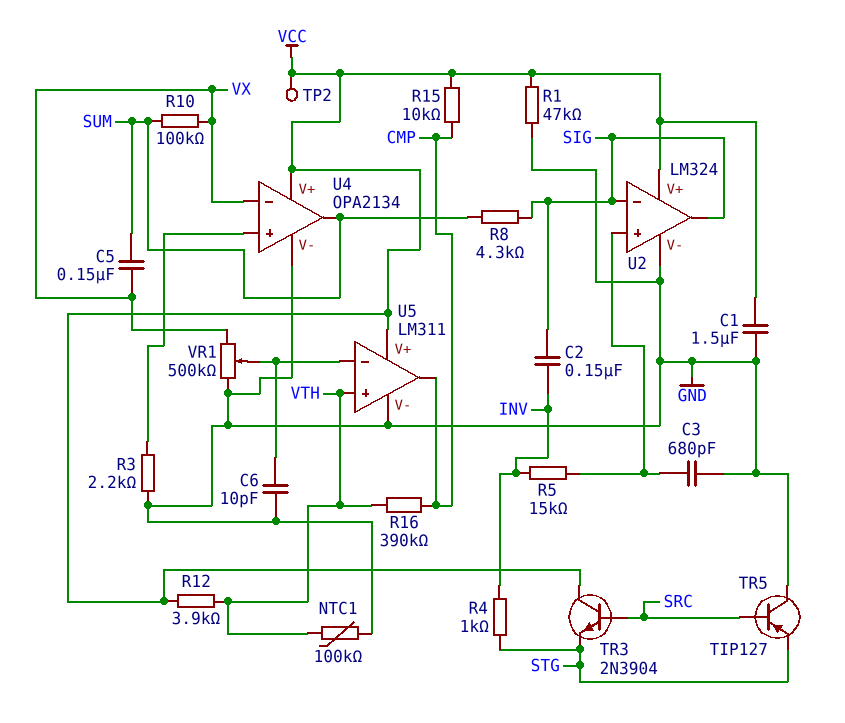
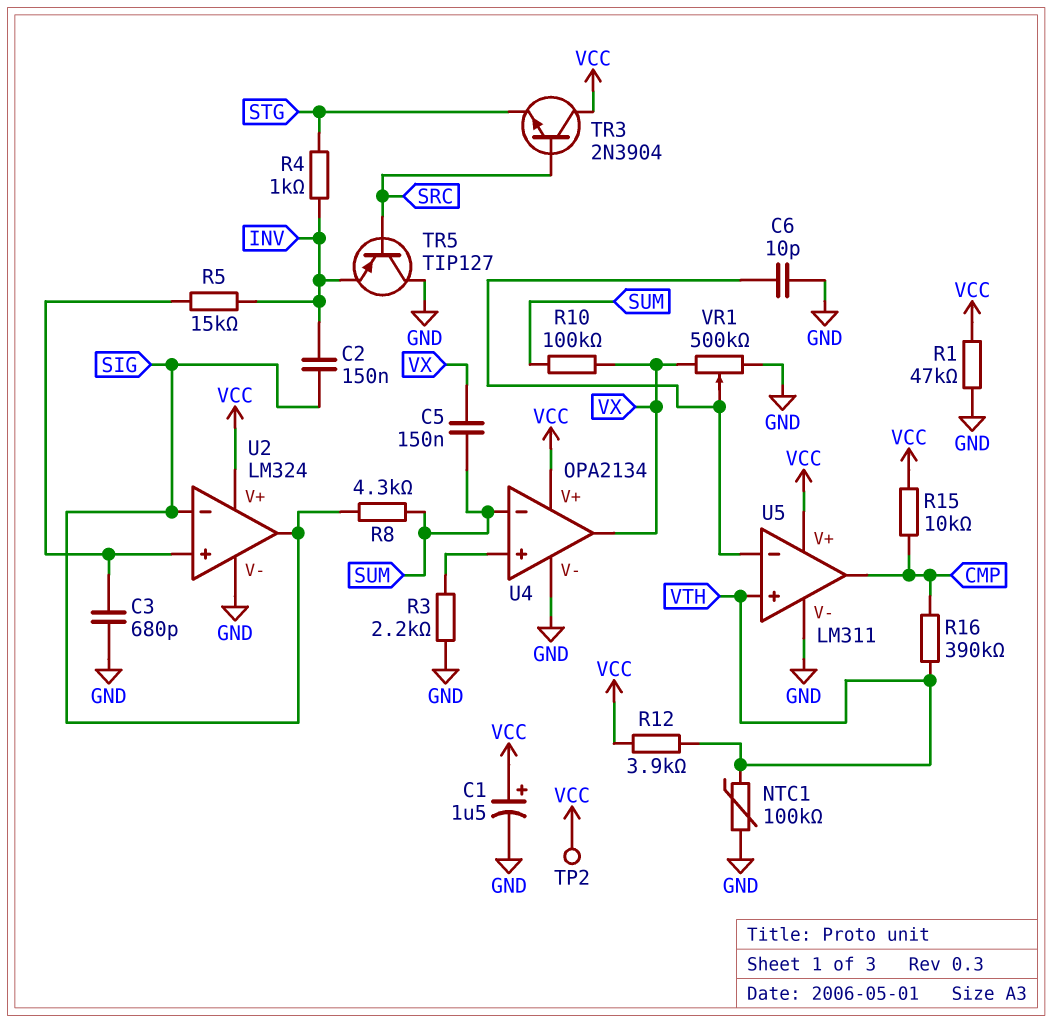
C1: 1.5uF (GND, VCC) -> 1.5uF (plus VCC, minus GND)
TR5: PNP TIP127 (B SRC, C GND, E STG) -> PNP TIP127 (B SRC, C GND, E INV)
U4 pin in-: VX -> SUM
U4 pin out: SUM -> VX

